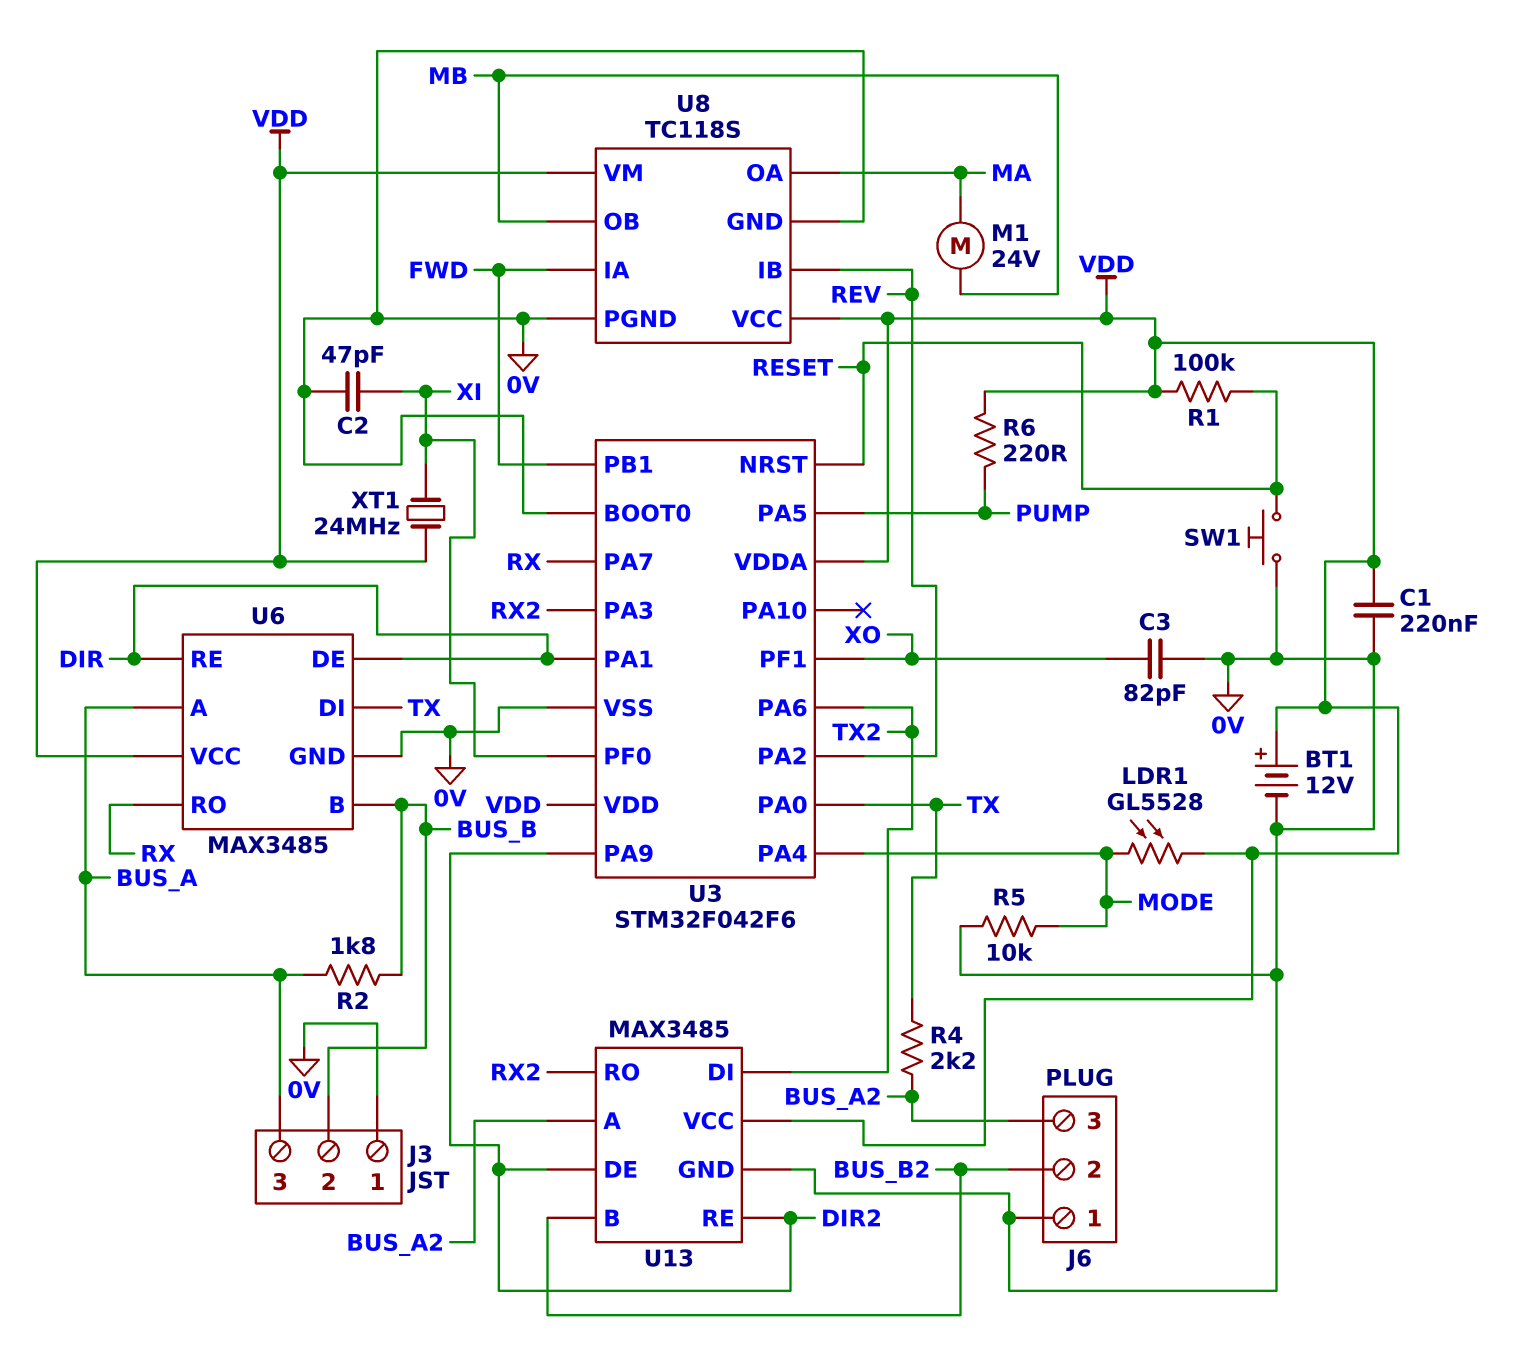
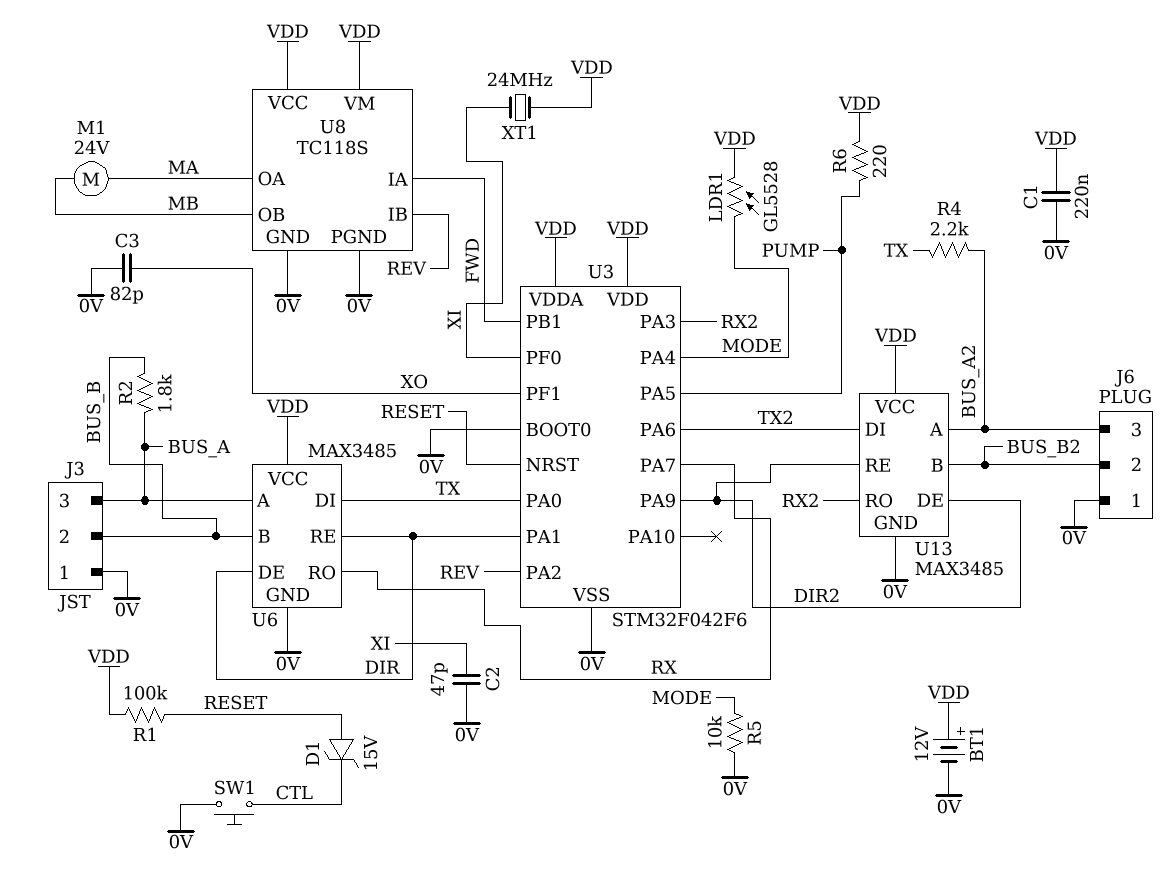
D1: none -> zener 15V (A RESET, K CTL)
SW1: button (0V, RESET) -> button (0V, CTL)

